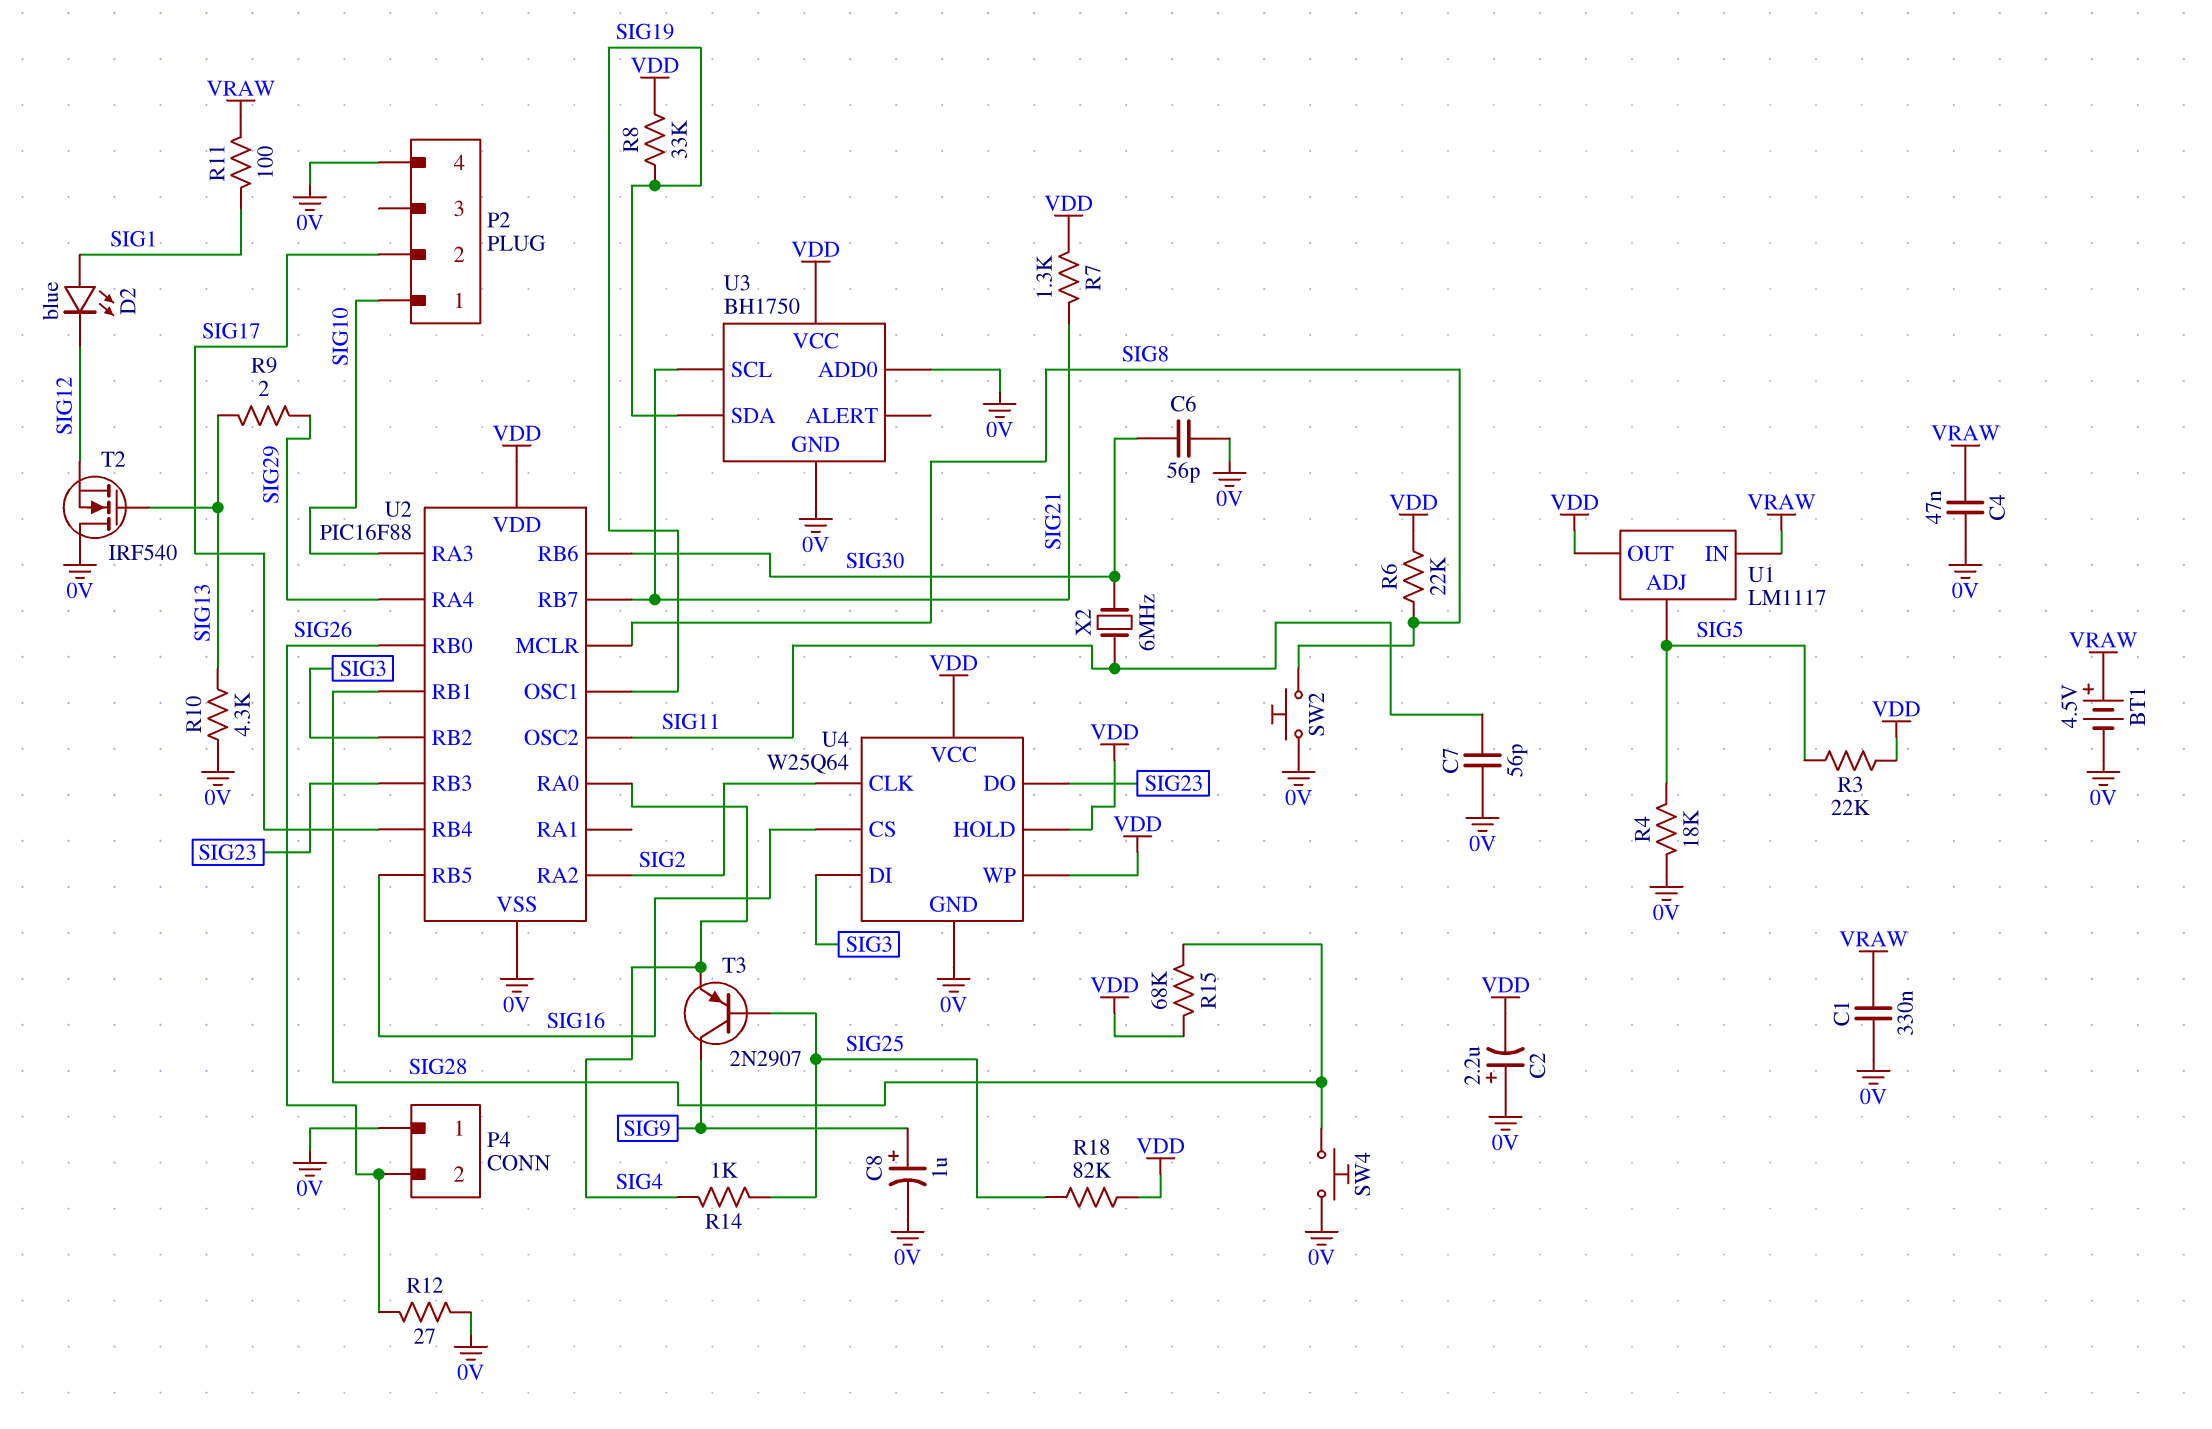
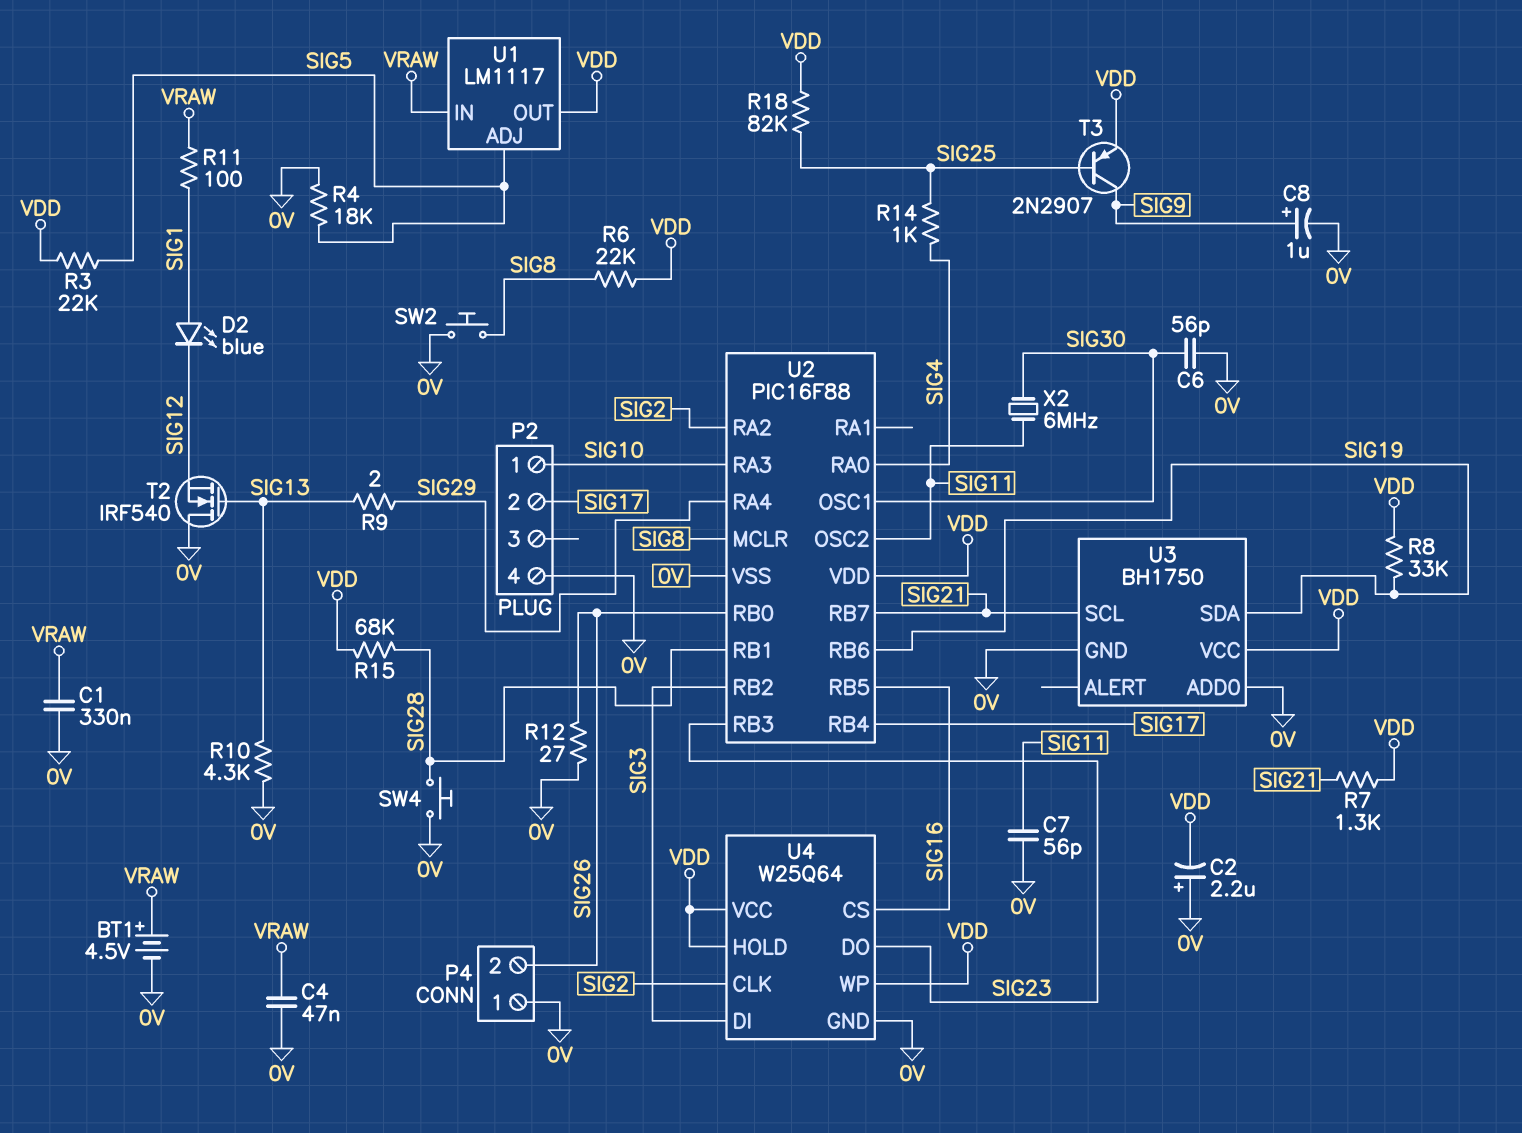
T3: PNP 2N2907 (B SIG25, C SIG9, E SIG4) -> PNP 2N2907 (B SIG25, C SIG9, E VDD)
U2 pin OSC1: SIG19 -> SIG30
U2 pin RB6: SIG30 -> SIG19

